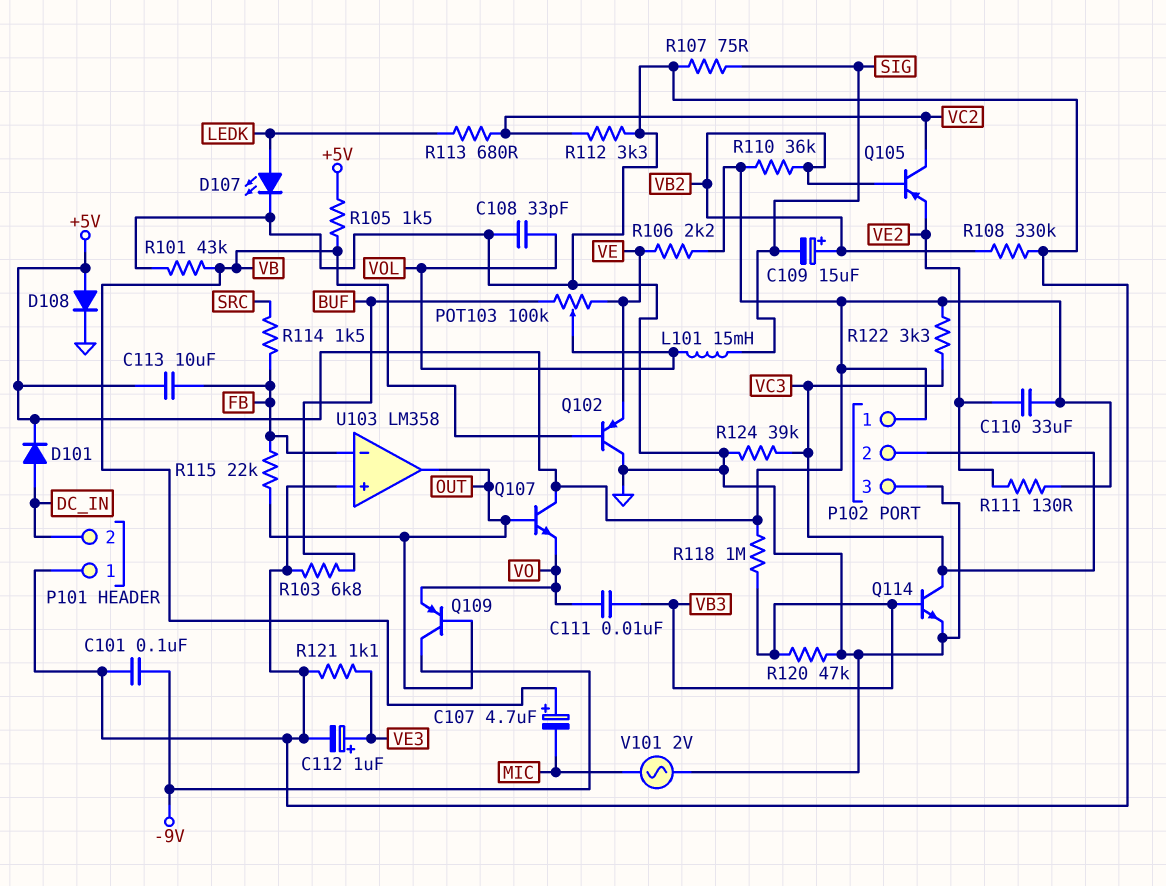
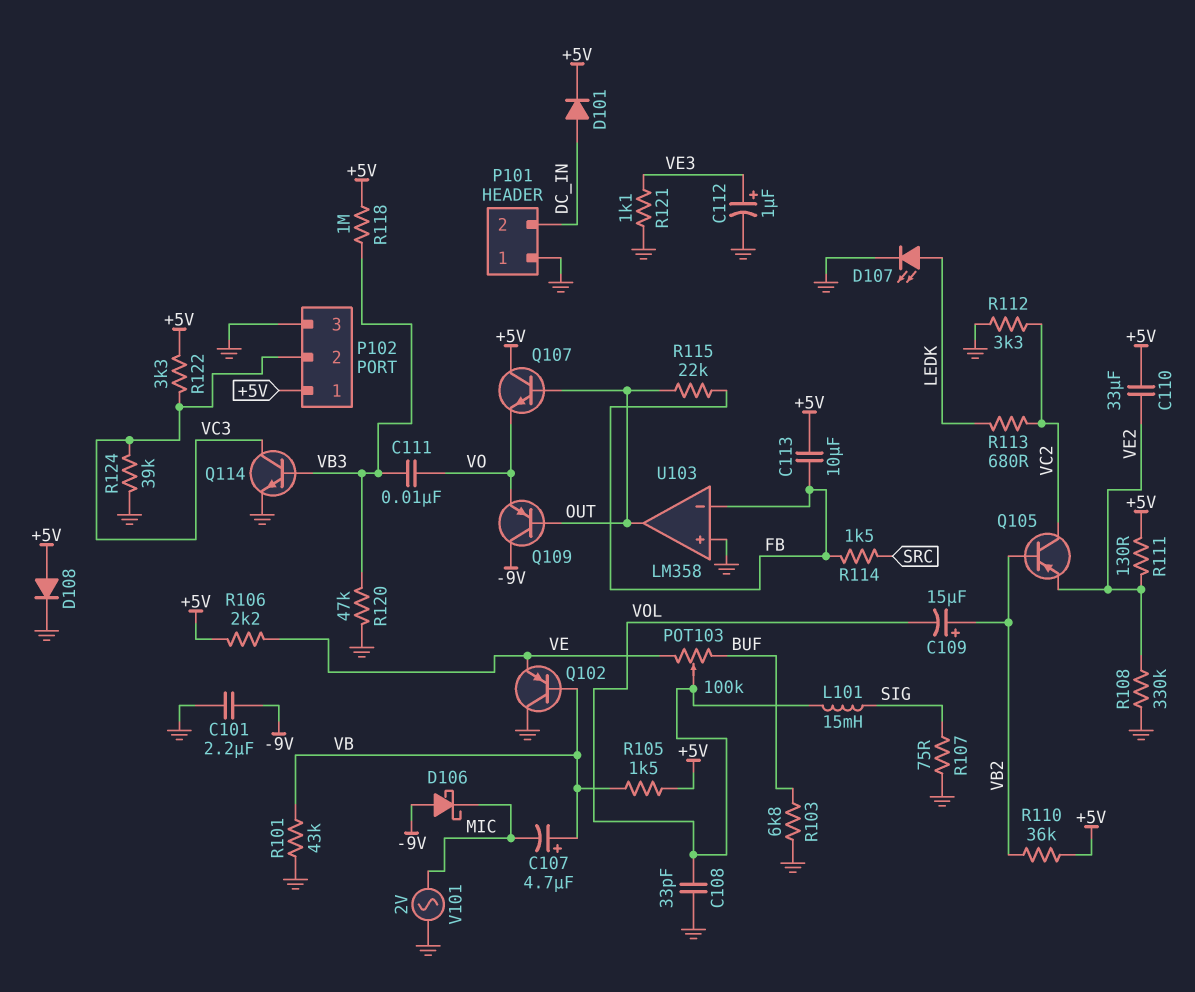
C101: 100nF (-9V, GND) -> 2.2uF (-9V, GND)
C109: 15uF (plus VB2, minus SIG) -> 15uF (plus VB2, minus VOL)
D106: none -> schottky (A -9V, K MIC)
R108: 330k (GND, VB2) -> 330k (GND, VE2)

